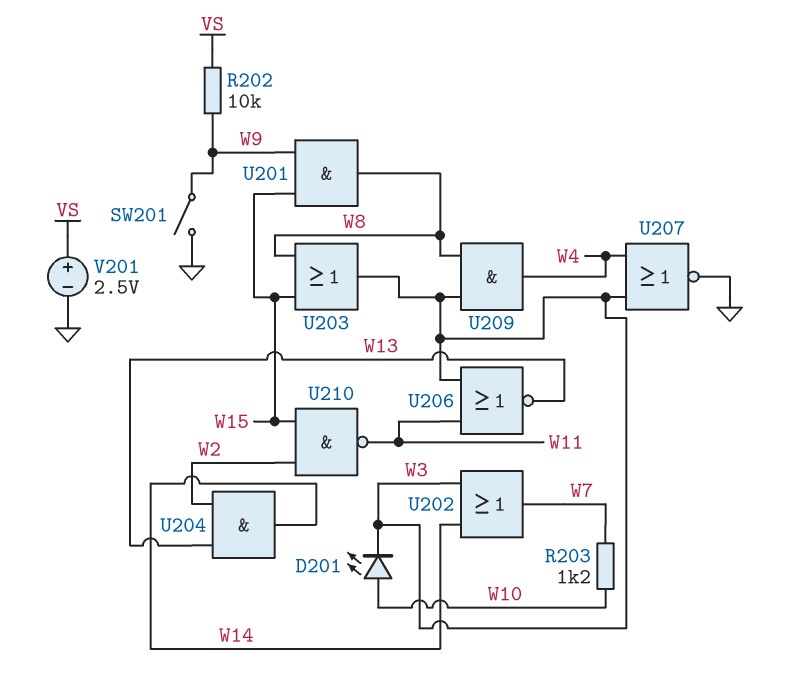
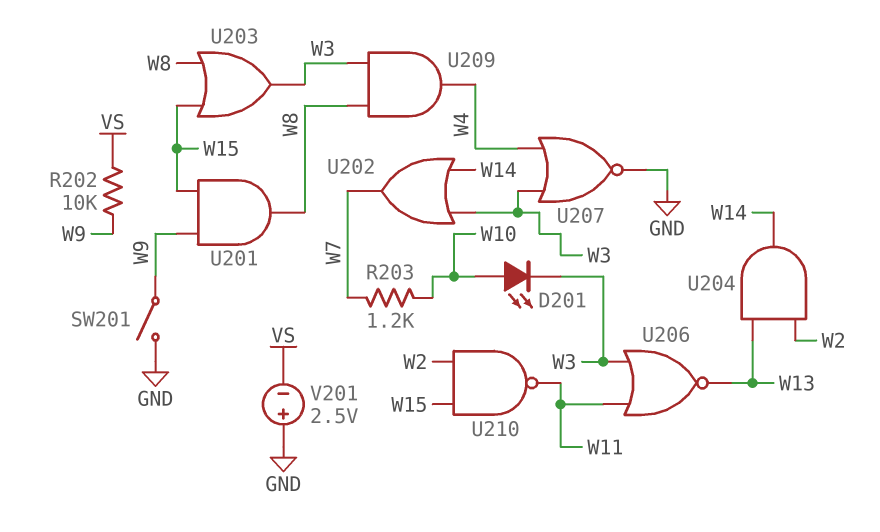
V201: 2.5V (plus VS, minus GND) -> 2.5V (plus GND, minus VS)

